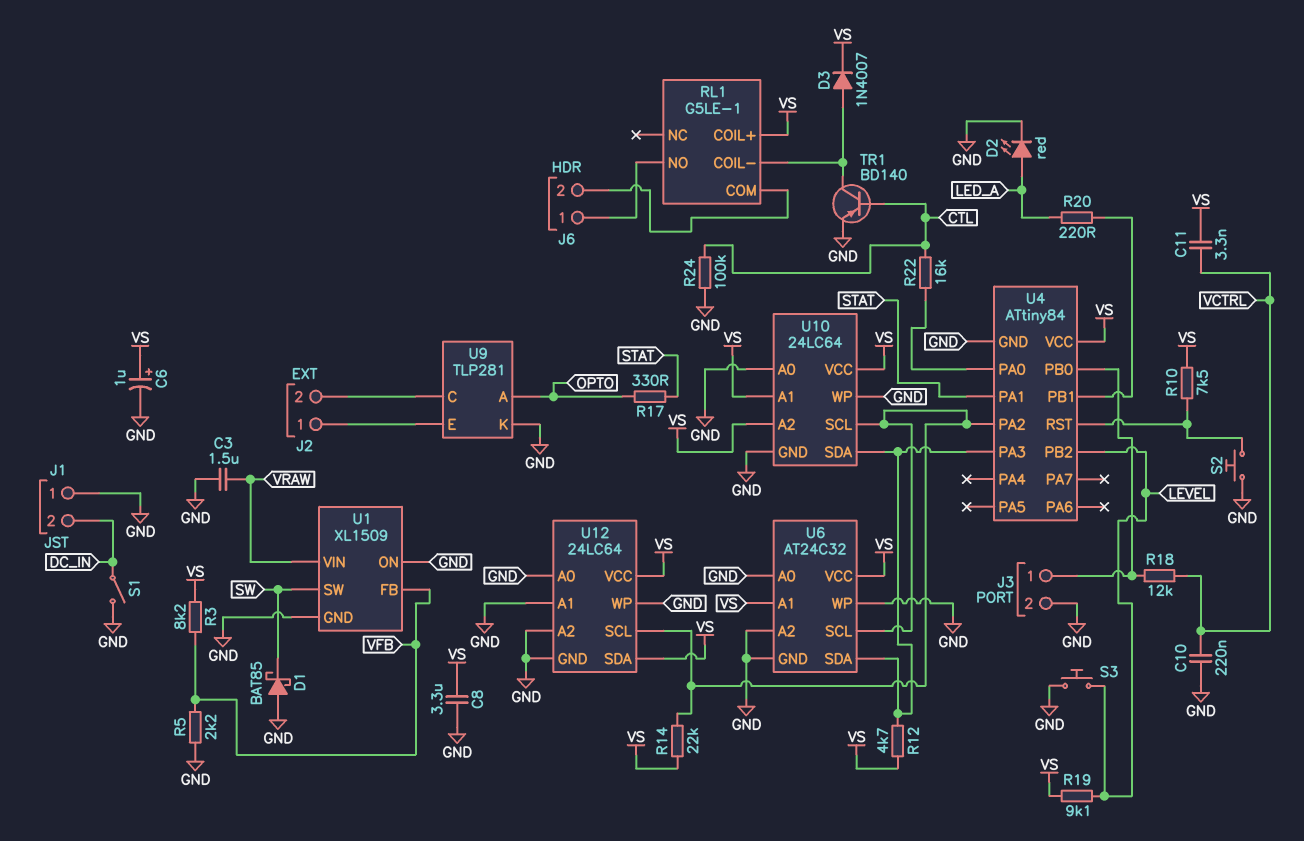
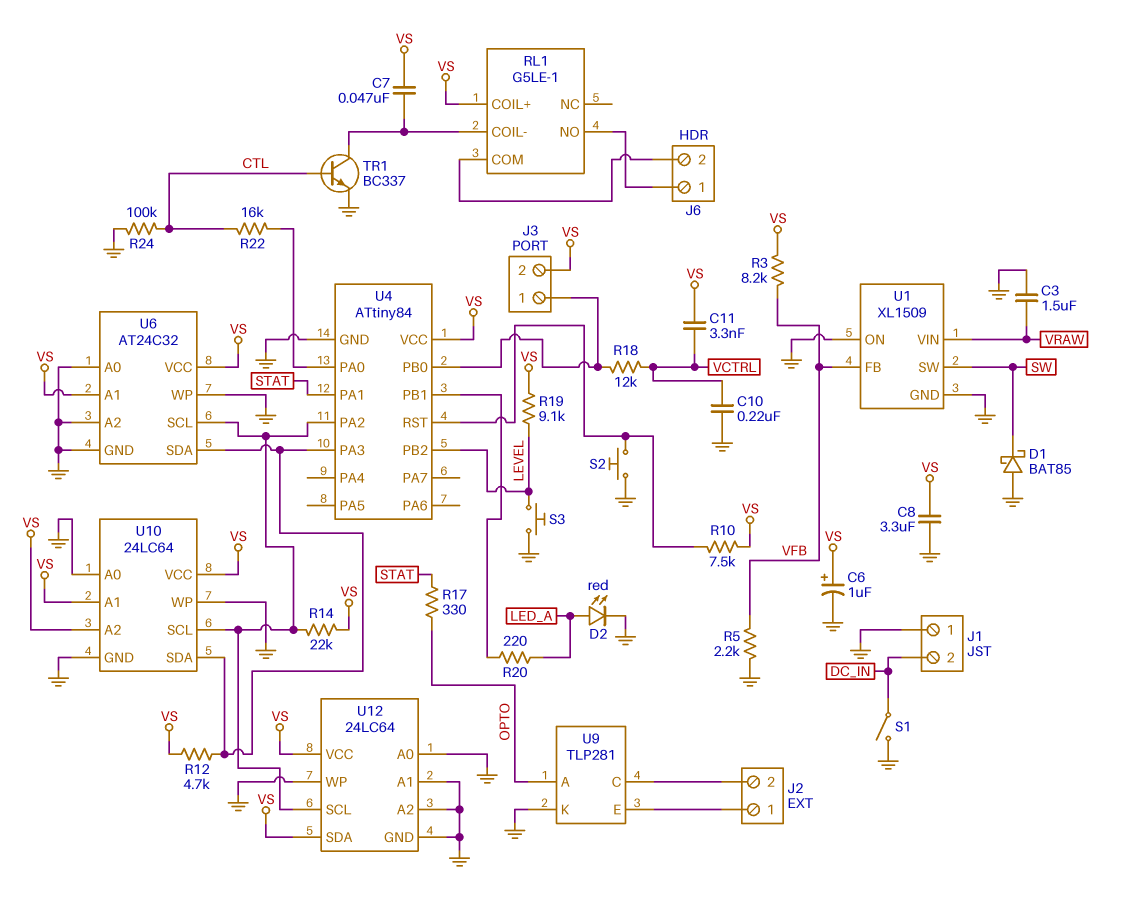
C7: none -> 47nF (RL1/COIL-, VS)
D3: diode 1N4007 (A RL1/COIL-, K VS) -> none
J3 pin 2: GND -> VS
TR1: PNP BD140 (B CTL, C RL1/COIL-, E GND) -> NPN BC337 (B CTL, C RL1/COIL-, E GND)

